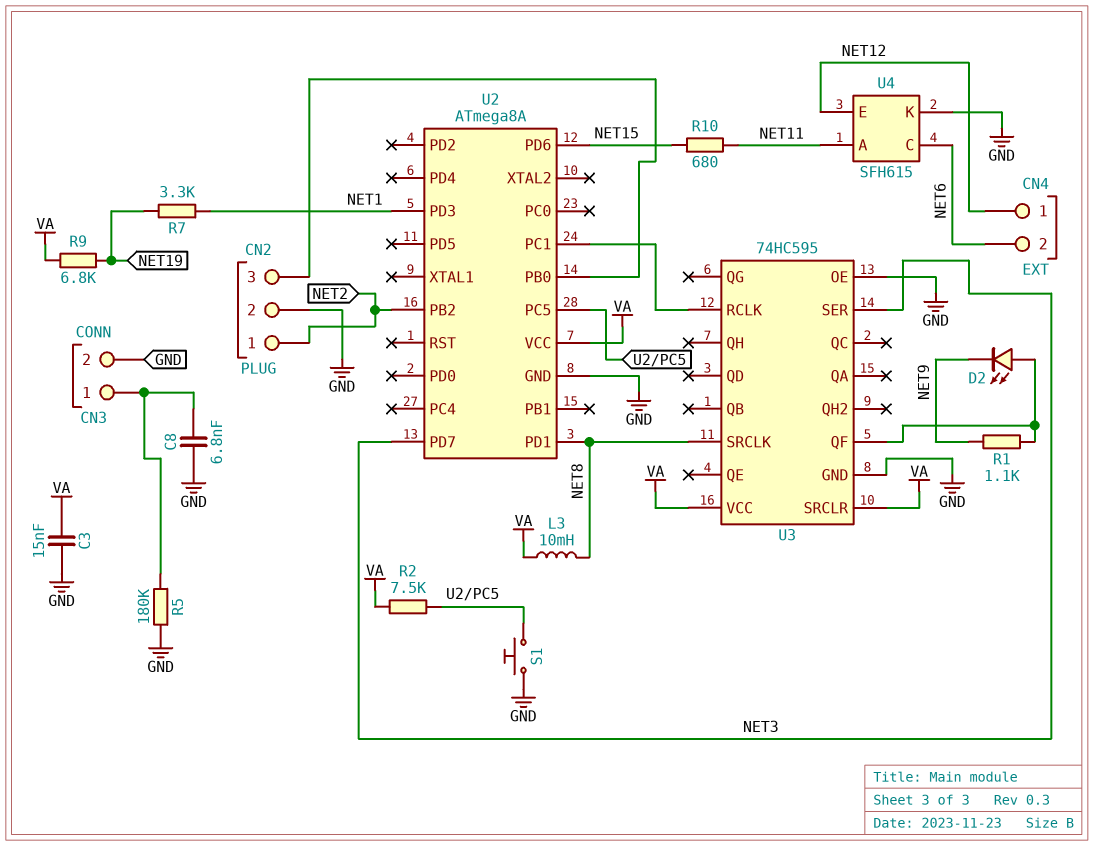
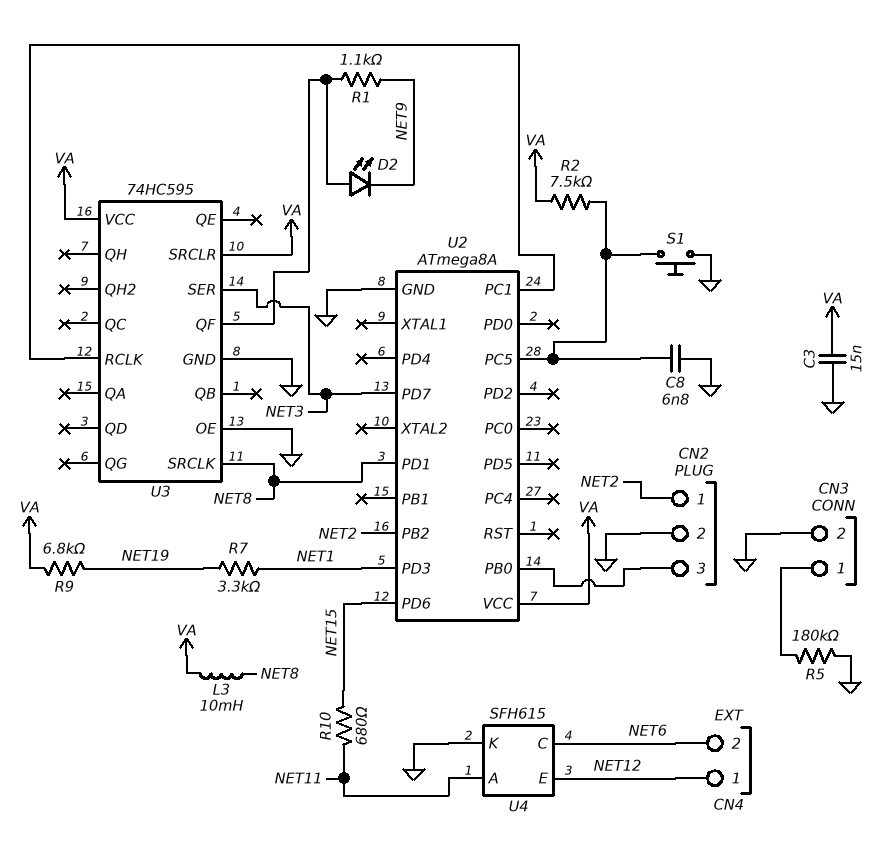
C8: 6.8nF (CN3/1, GND) -> 6.8nF (GND, U2/PC5)

